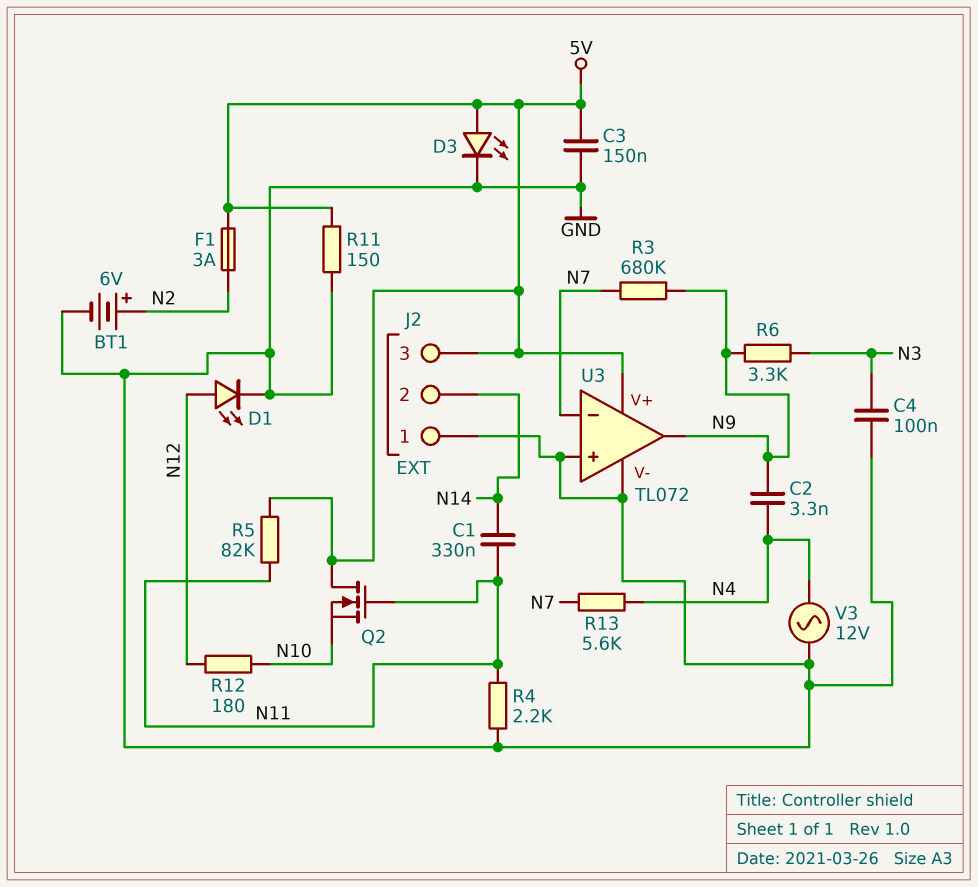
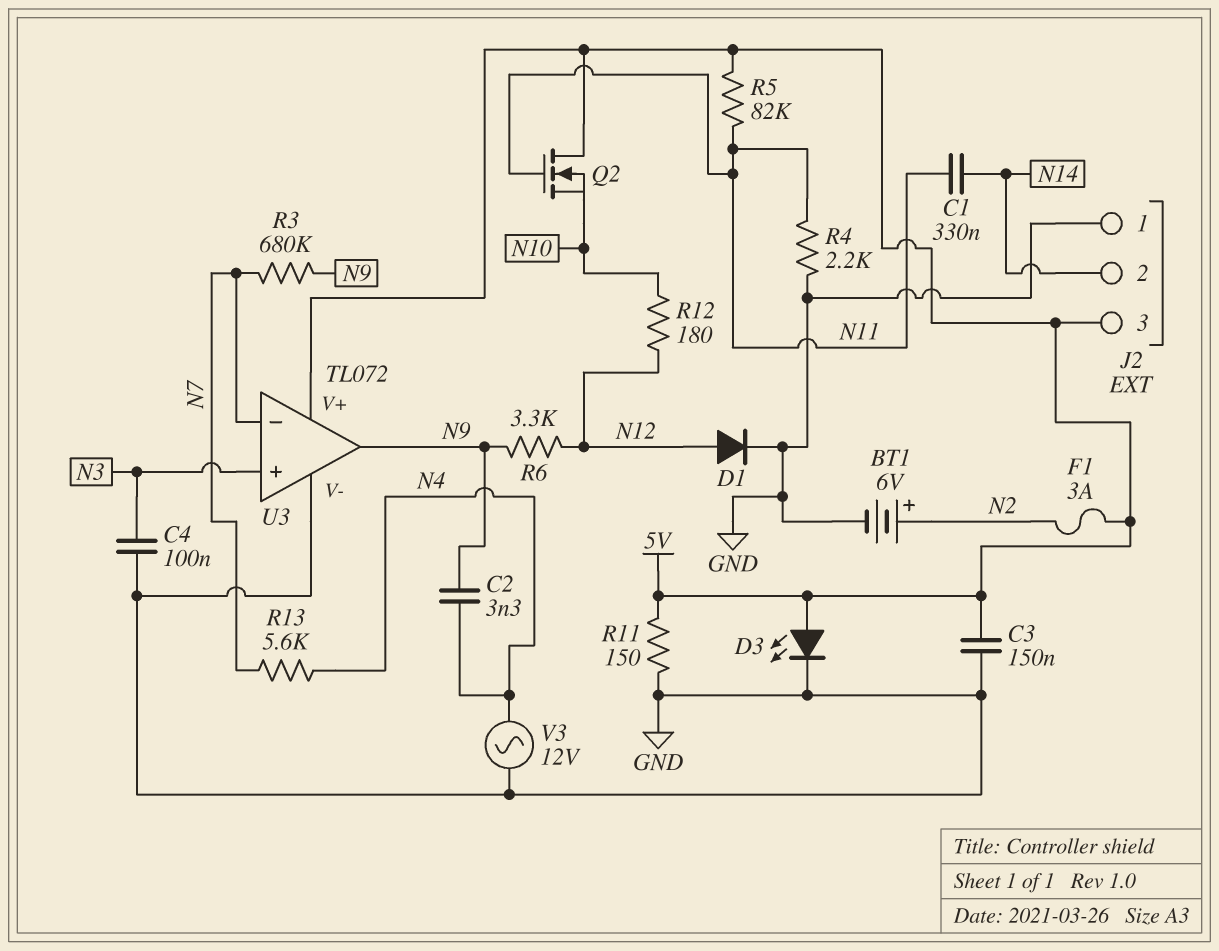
D1: LED (A N12, K GND) -> diode (A N12, K GND)
R6: 3.3k (N3, N9) -> 3.3k (N9, N12)
U3 pin in+: GND -> N3

